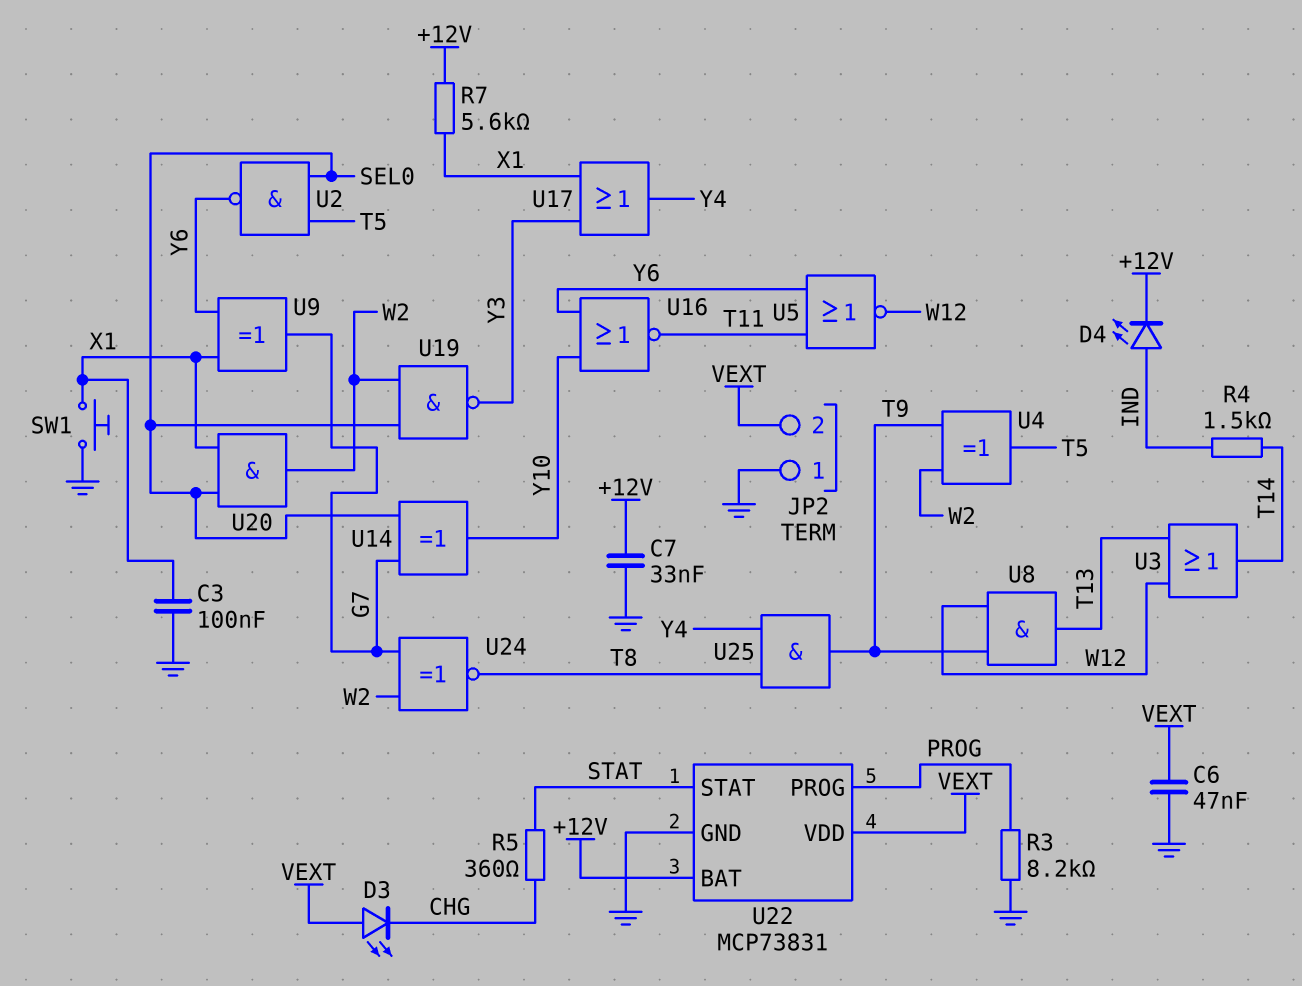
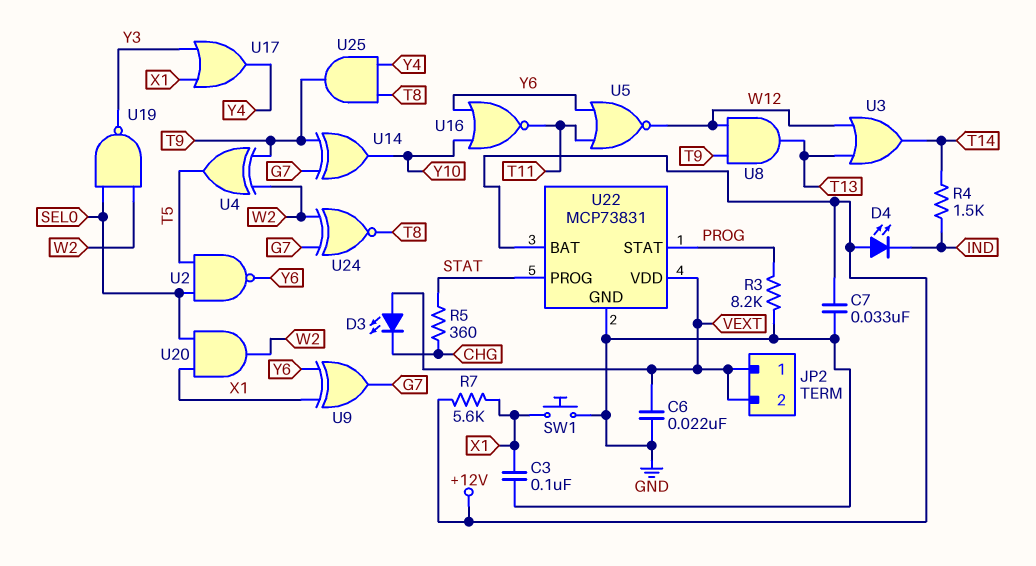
C6: 47nF (GND, VEXT) -> 22nF (GND, VEXT)
D4: LED (A IND, K +12V) -> LED (A +12V, K IND)
JP2 pin 1: GND -> VEXT
U14: XOR (in G7, in SEL0, out Y10) -> XOR (in G7, in T9, out Y10)
U22 pin PROG: PROG -> STAT
U22 pin STAT: STAT -> PROG

